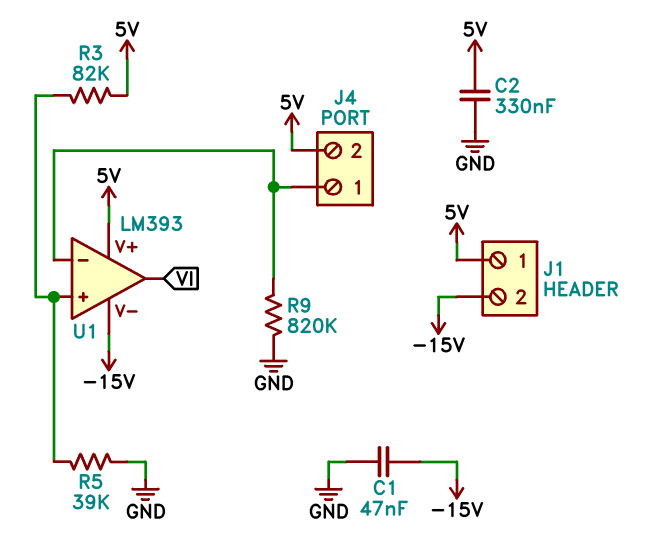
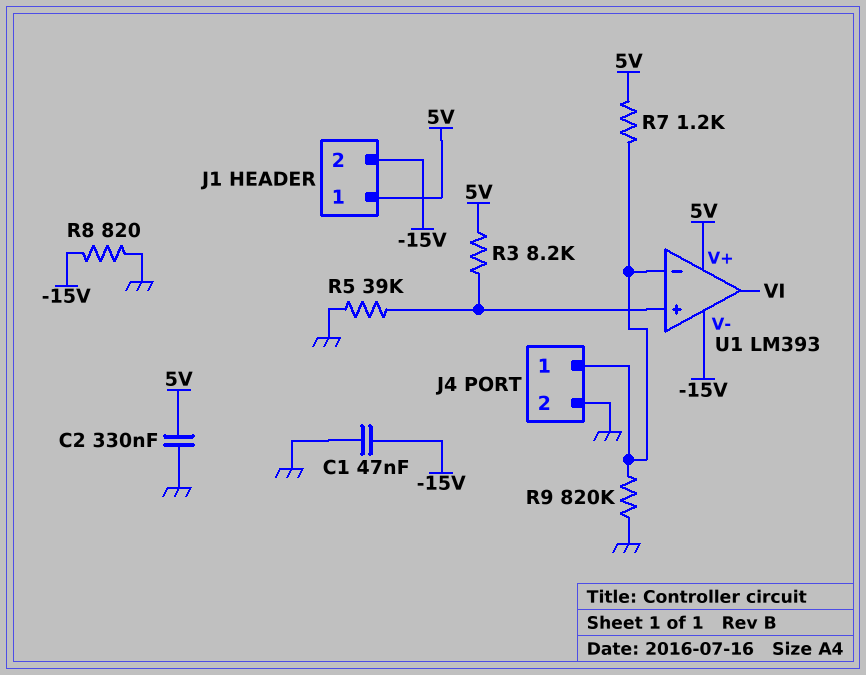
J4 pin 2: 5V -> GND
R3: 82k (5V, U1/in+) -> 8.2k (5V, U1/in+)
R7: none -> 1.2k (5V, J4/1)
R8: none -> 820 (-15V, GND)

